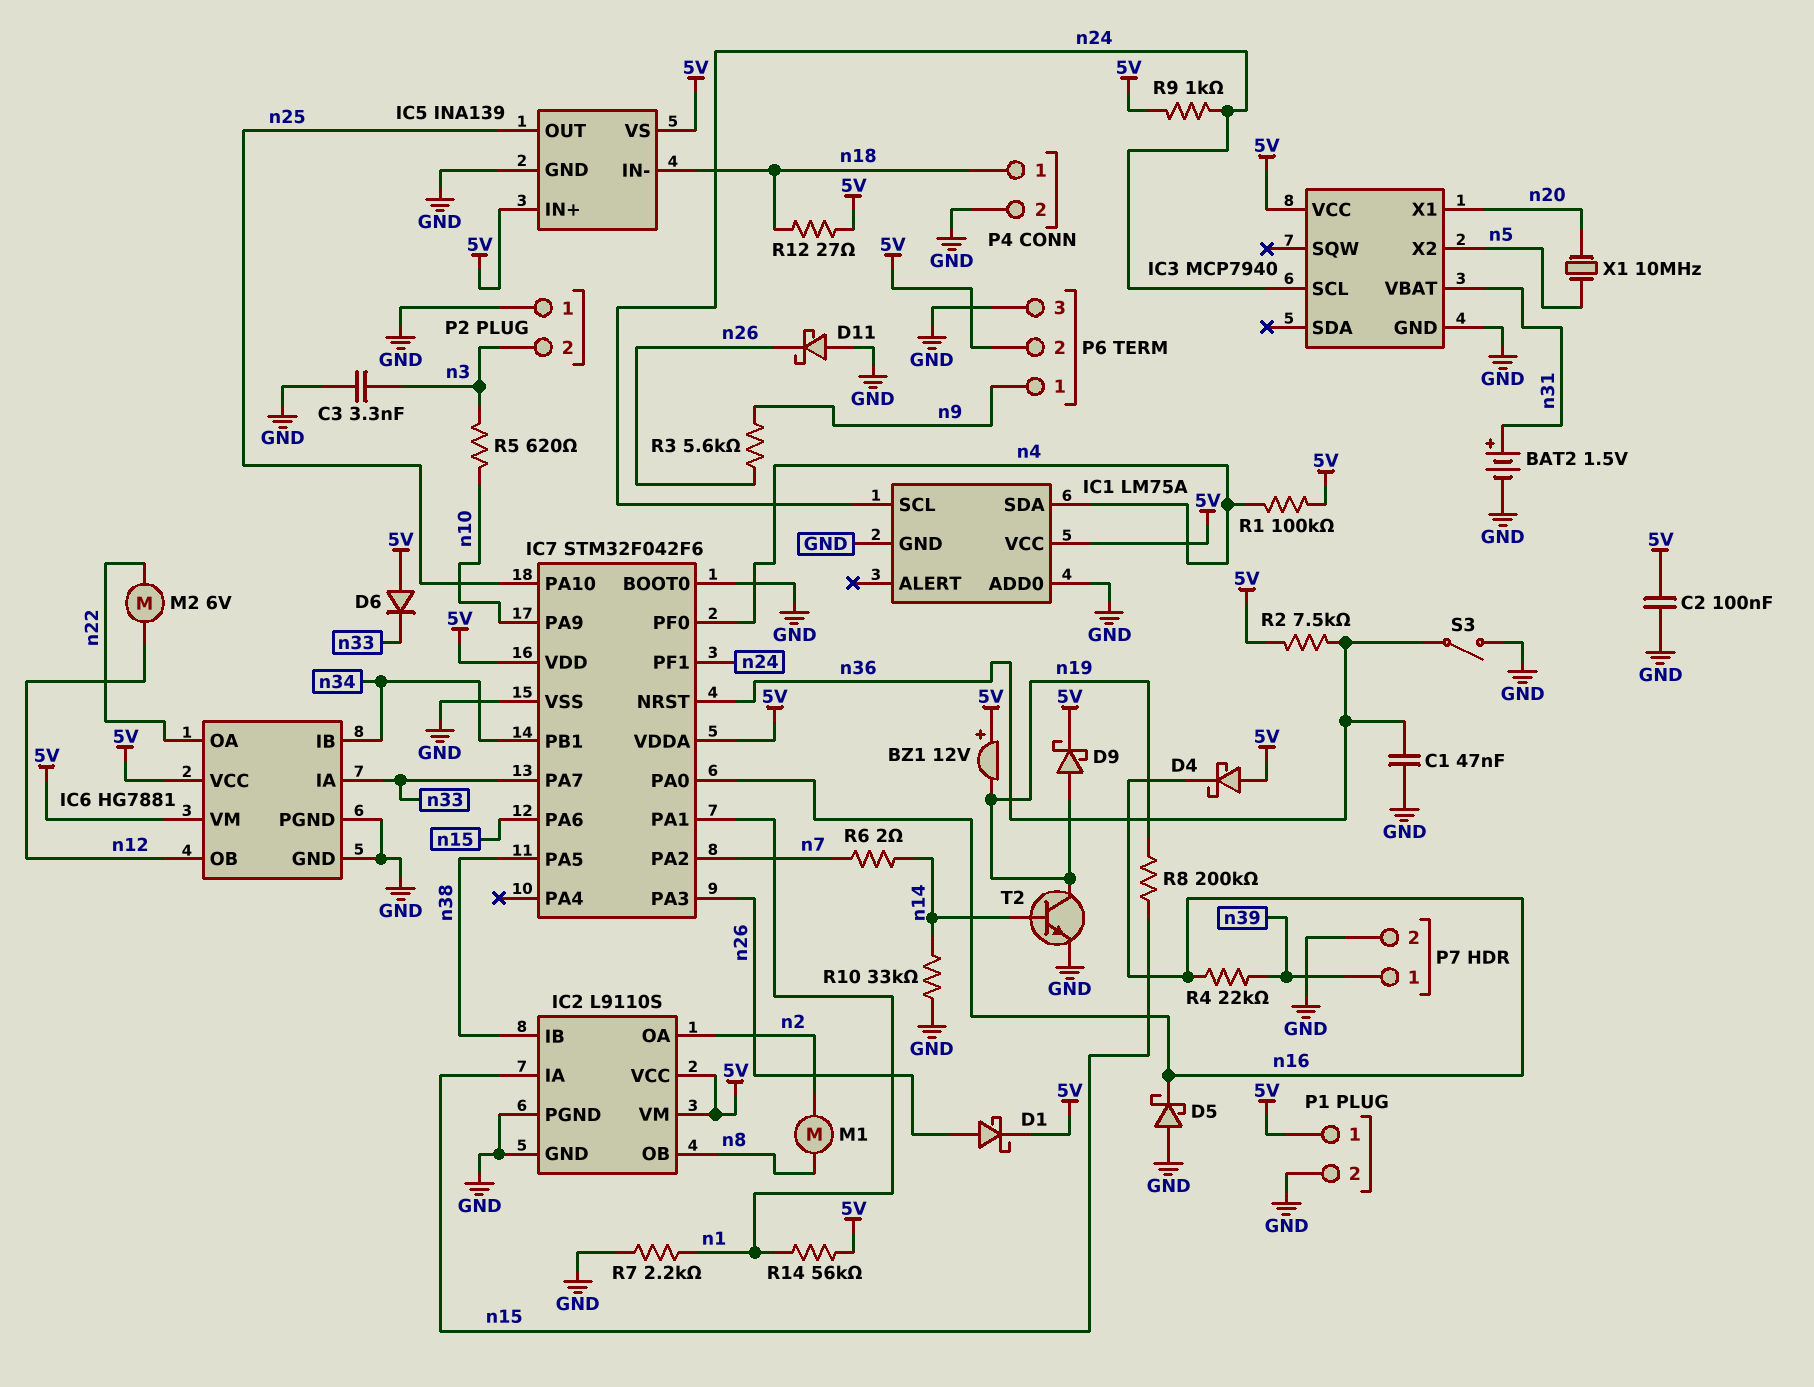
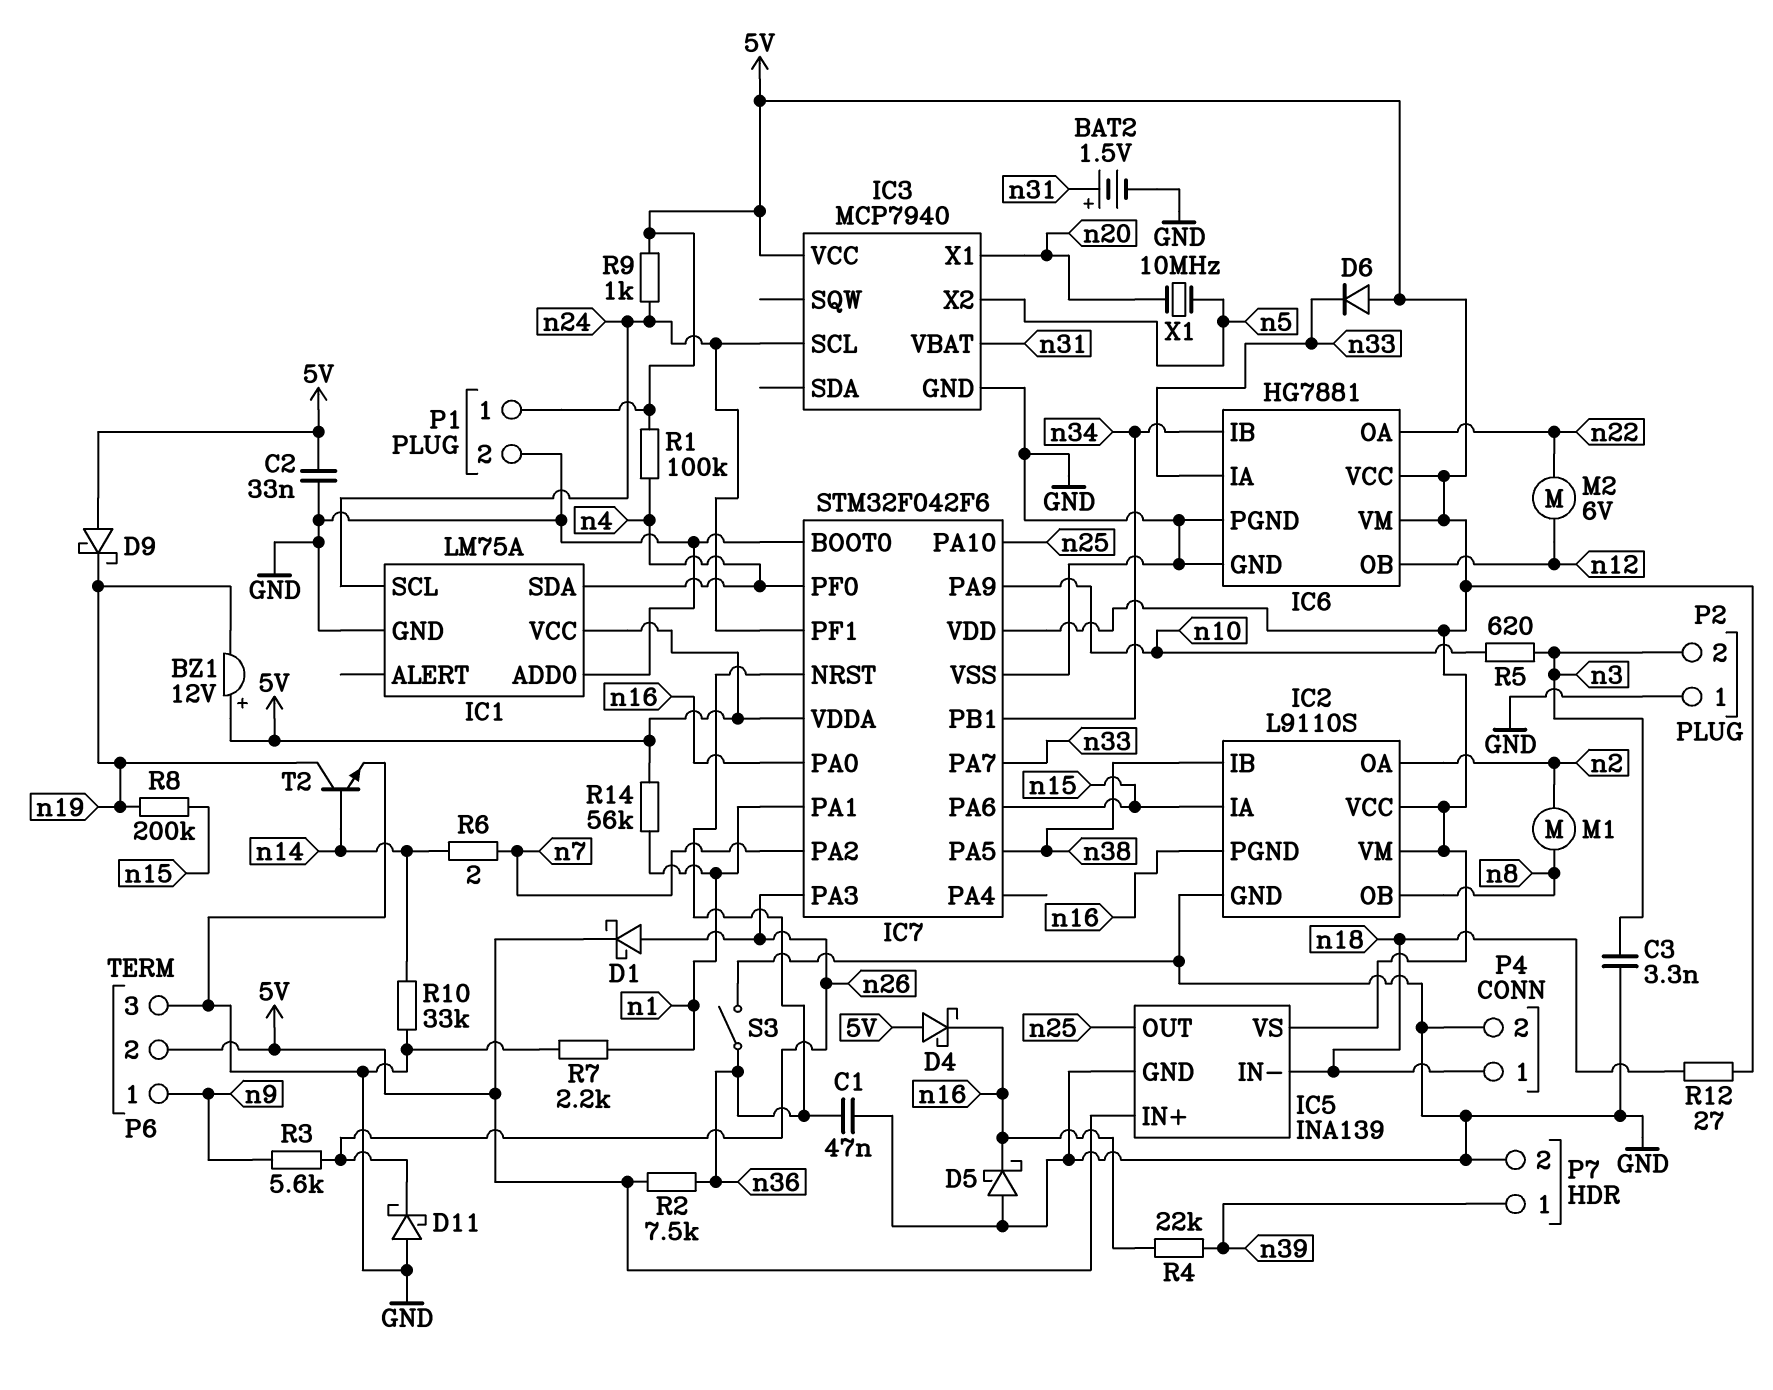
C2: 100nF (5V, GND) -> 33nF (5V, GND)
D9: schottky (A n19, K 5V) -> schottky (A 5V, K n19)
IC2 pin PGND: GND -> n16

